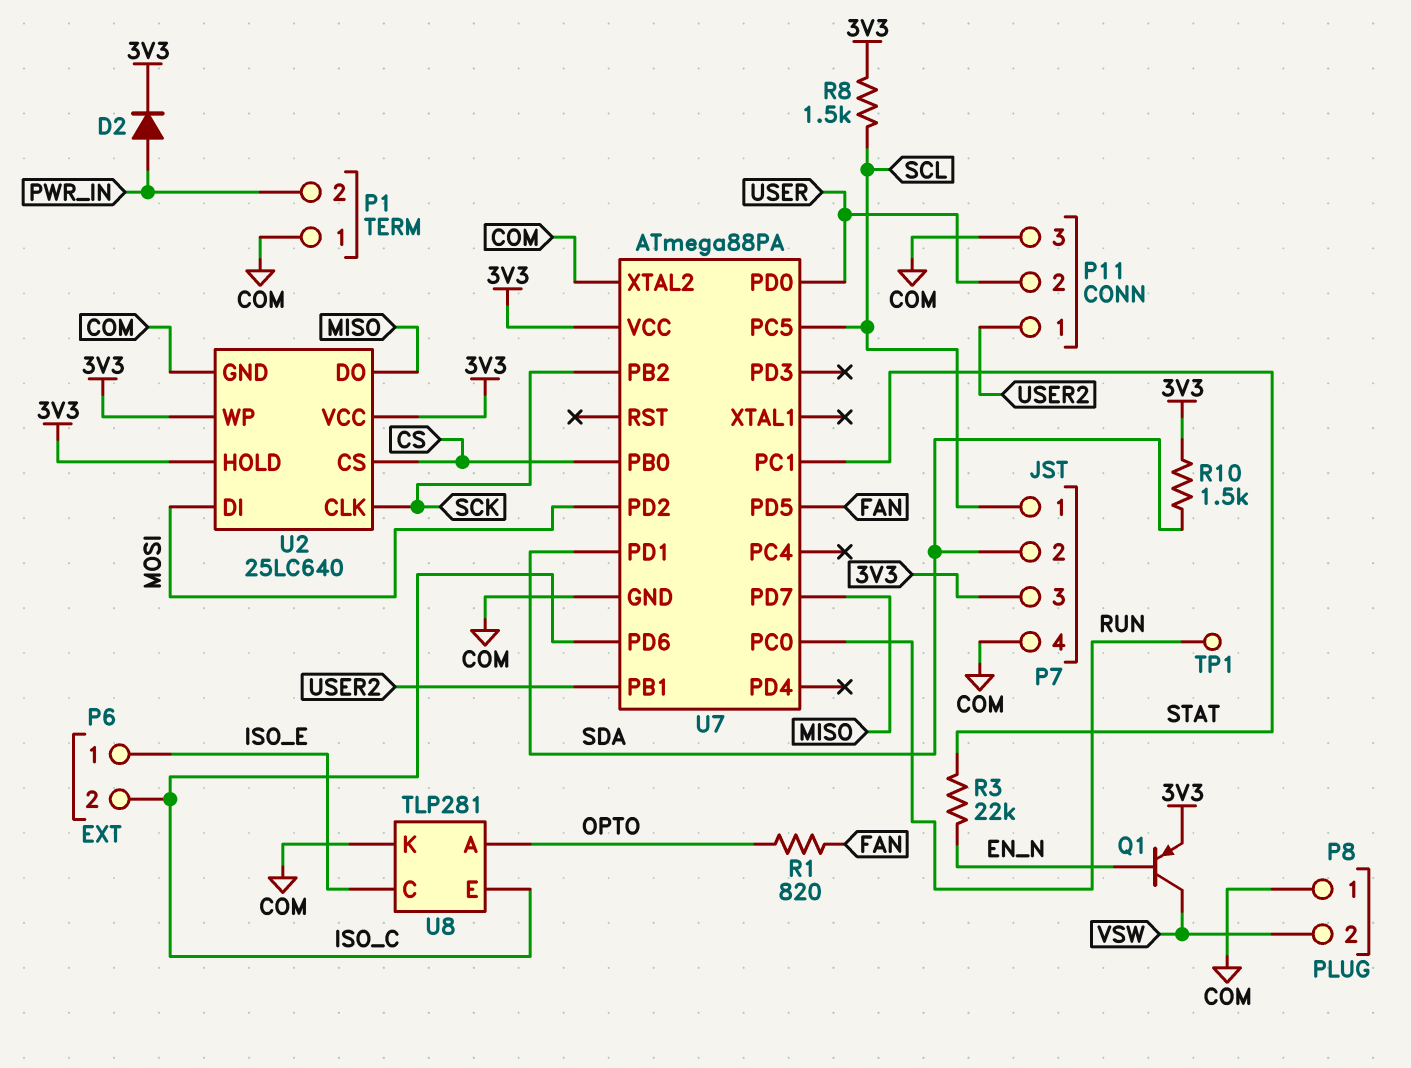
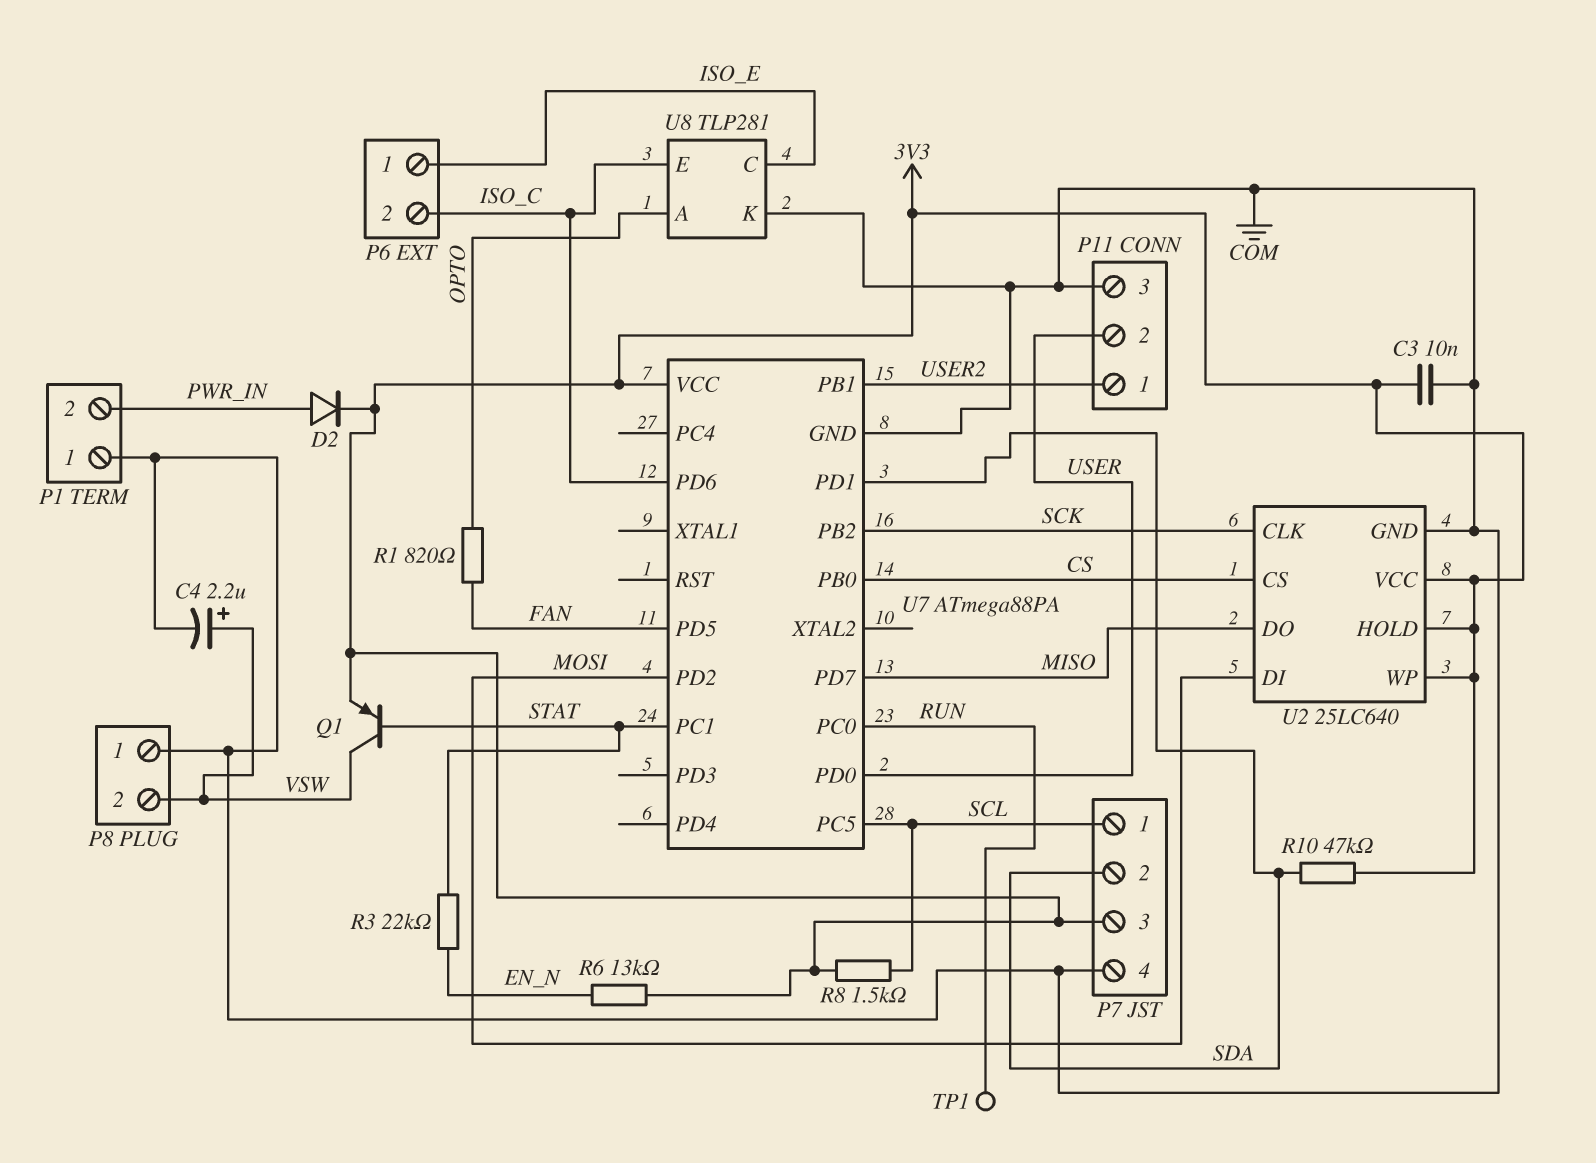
C3: none -> 10nF (3V3, COM)
C4: none -> 2.2uF (plus VSW, minus COM)
Q1: PNP (B EN_N, C VSW, E 3V3) -> PNP (B STAT, C VSW, E 3V3)
R6: none -> 13k (3V3, EN_N)
R10: 1.5k (3V3, SDA) -> 47k (3V3, SDA)
U7 pin XTAL2: COM -> none

